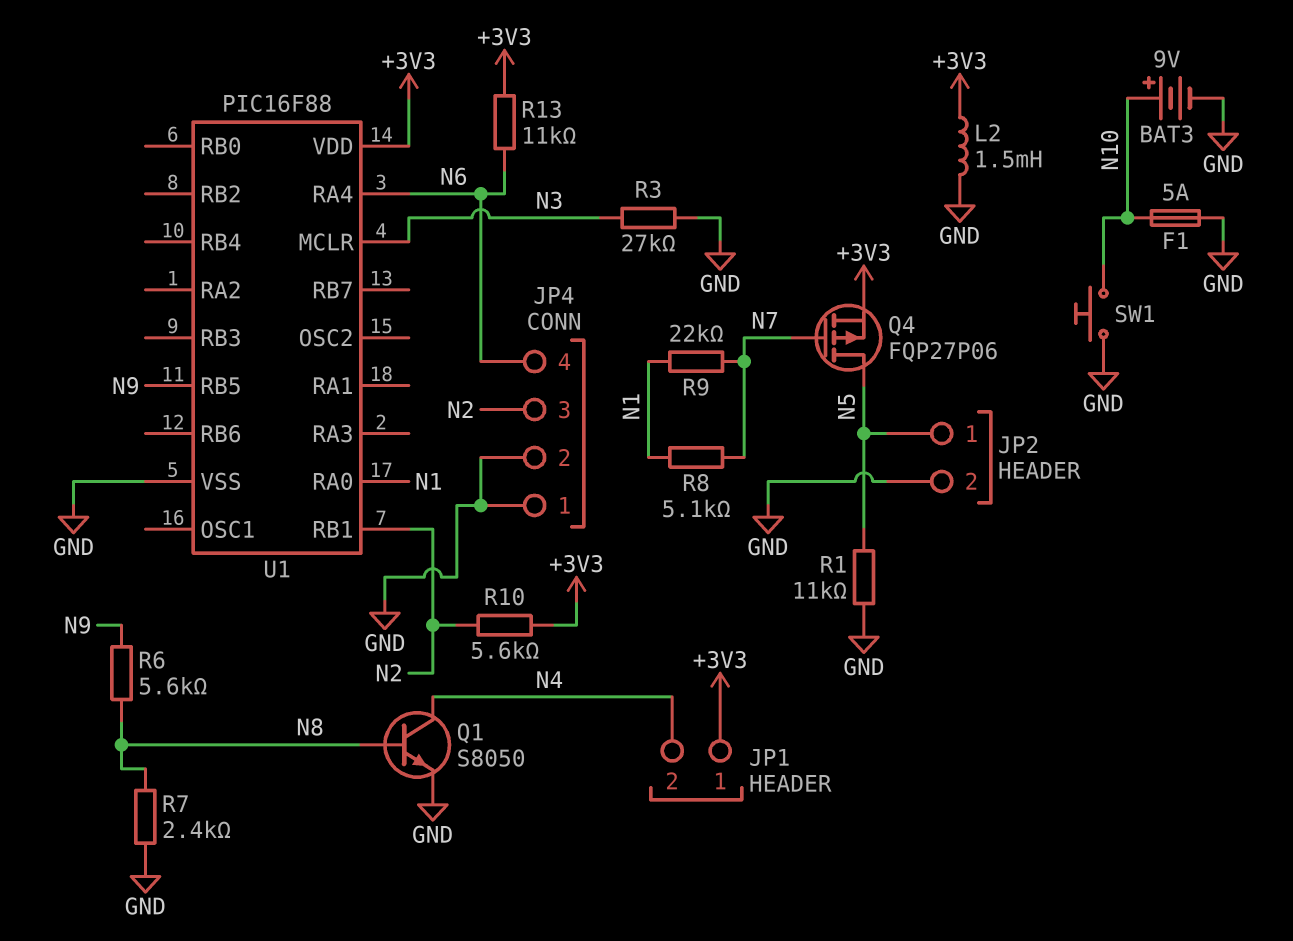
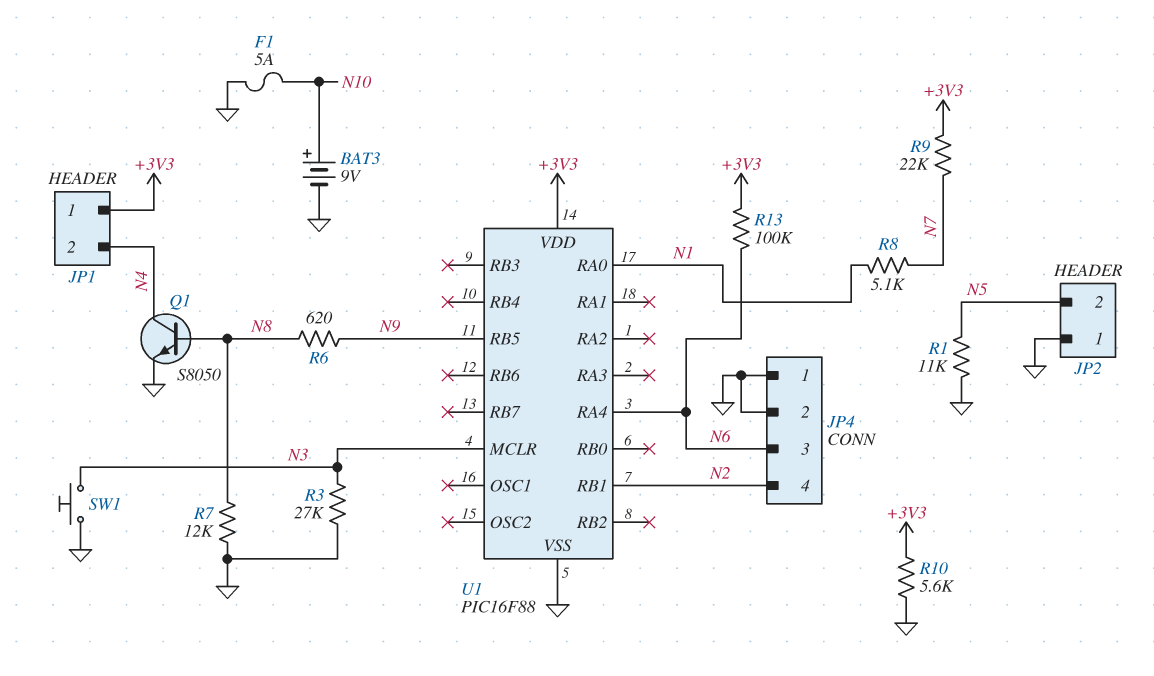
JP2 pin 1: N5 -> GND
JP2 pin 2: GND -> N5
JP4 pin 3: N2 -> N6
JP4 pin 4: N6 -> N2
L2: 1.5mH (+3V3, GND) -> none
Q4: PMOS FQP27P06 (G N7, D N5, S +3V3) -> none
R6: 5.6k (N8, N9) -> 620 (N8, N9)
R7: 2.4k (GND, N8) -> 12k (GND, N8)
R9: 22k (N1, N7) -> 22k (+3V3, N7)
R10: 5.6k (+3V3, N2) -> 5.6k (+3V3, GND)
R13: 11k (+3V3, N6) -> 100k (+3V3, N6)
SW1: button (GND, N10) -> button (GND, N3)

